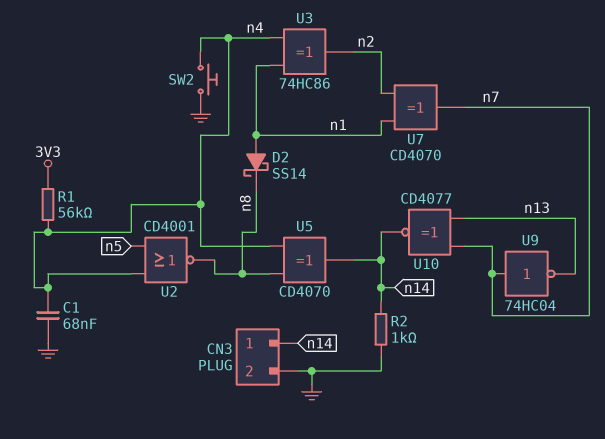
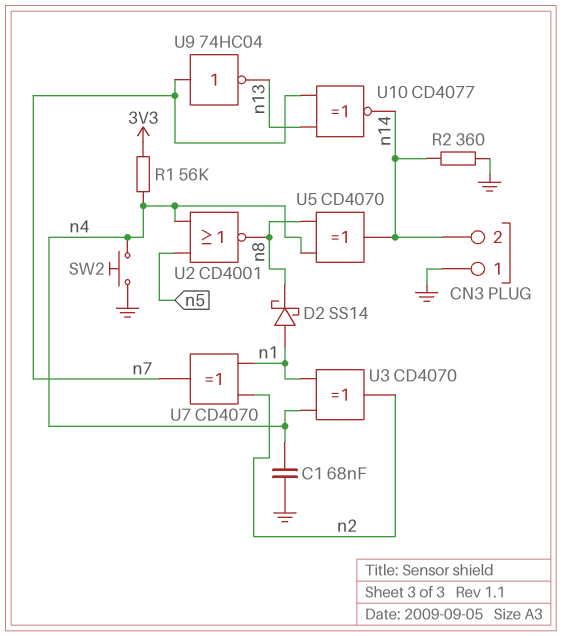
CN3 pin 1: n14 -> GND
CN3 pin 2: GND -> n14
R2: 1k (GND, n14) -> 360 (GND, n14)
U3: XOR 74HC86 (in n1, in n4, out n2) -> XOR CD4070 (in n1, in n4, out n2)

